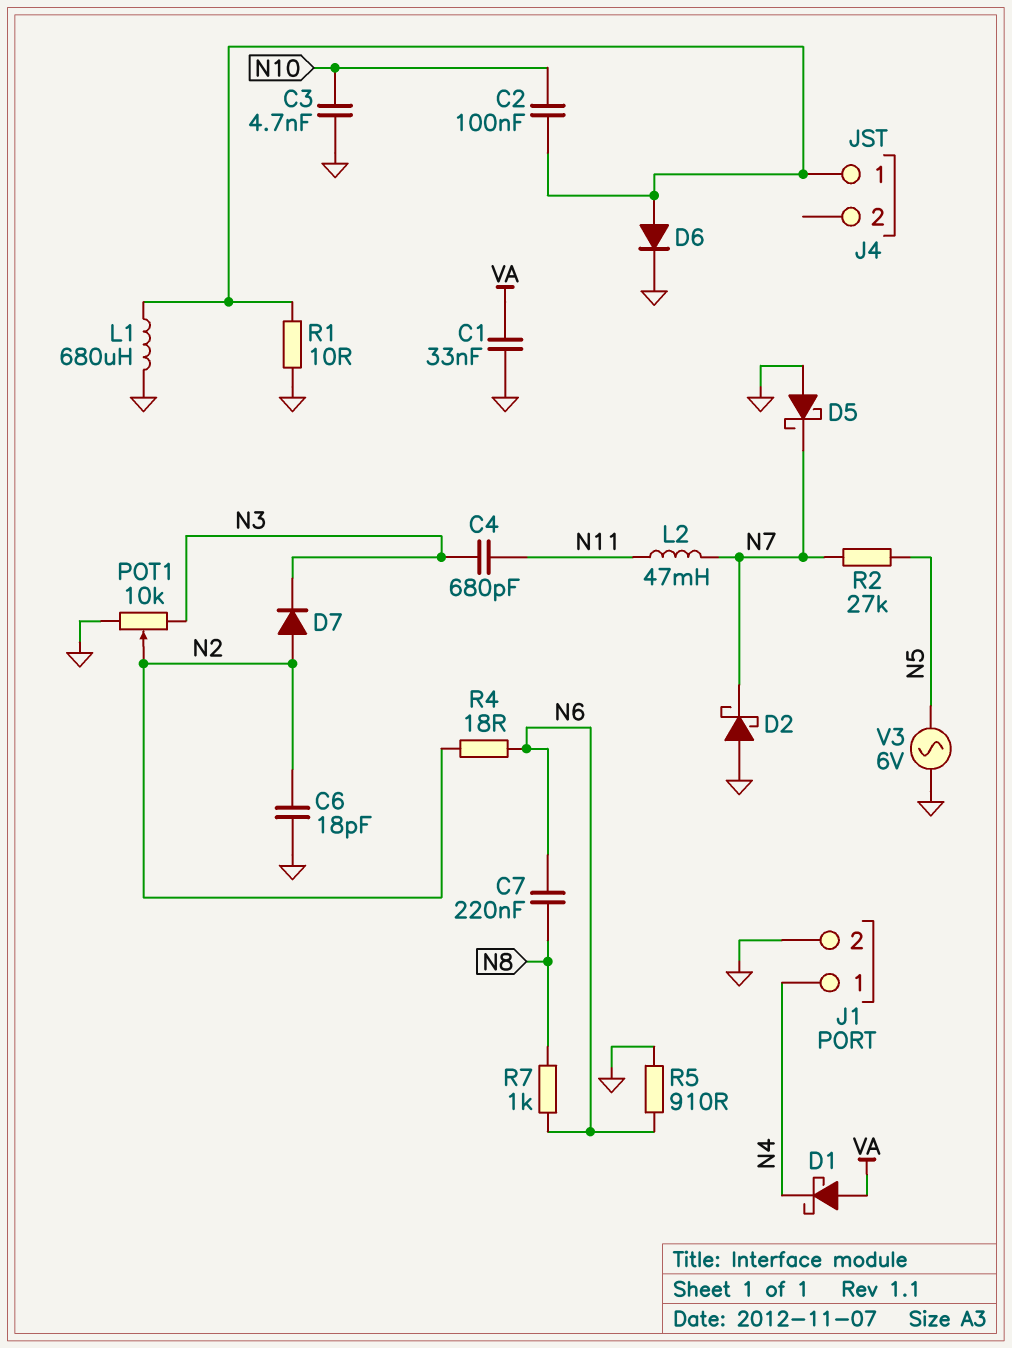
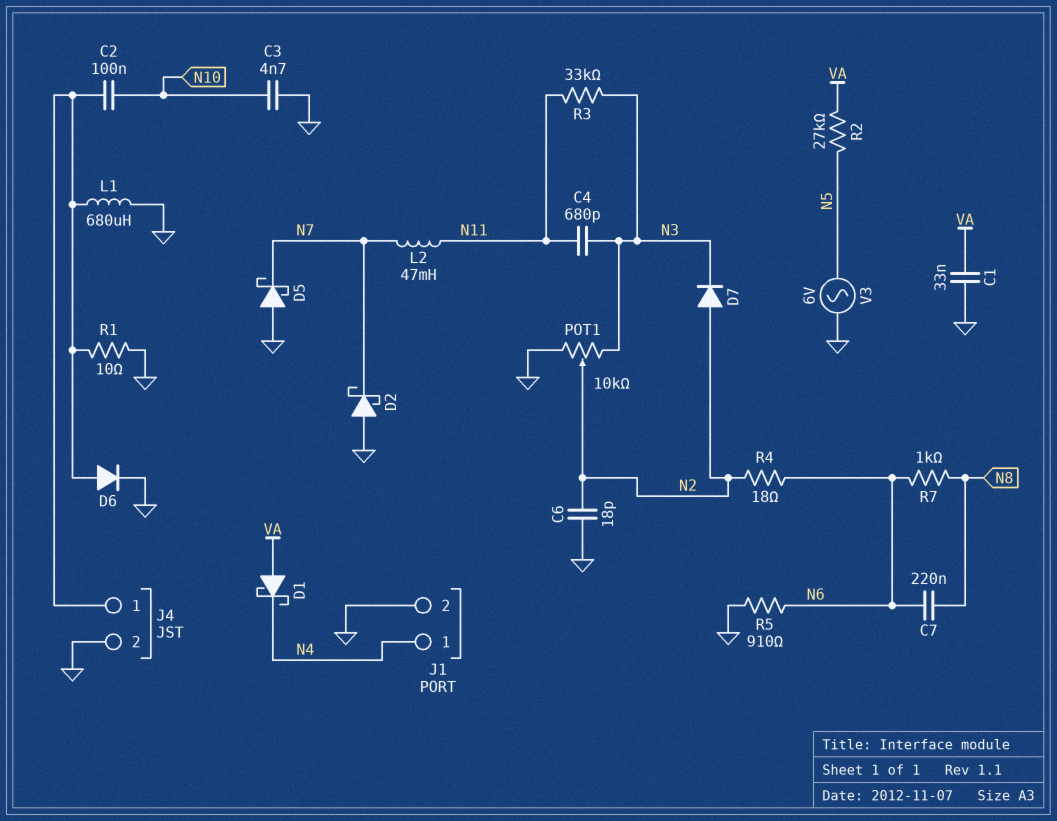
J4 pin 2: none -> GND
R2: 27k (N5, N7) -> 27k (N5, VA)
R3: none -> 33k (N3, N11)

